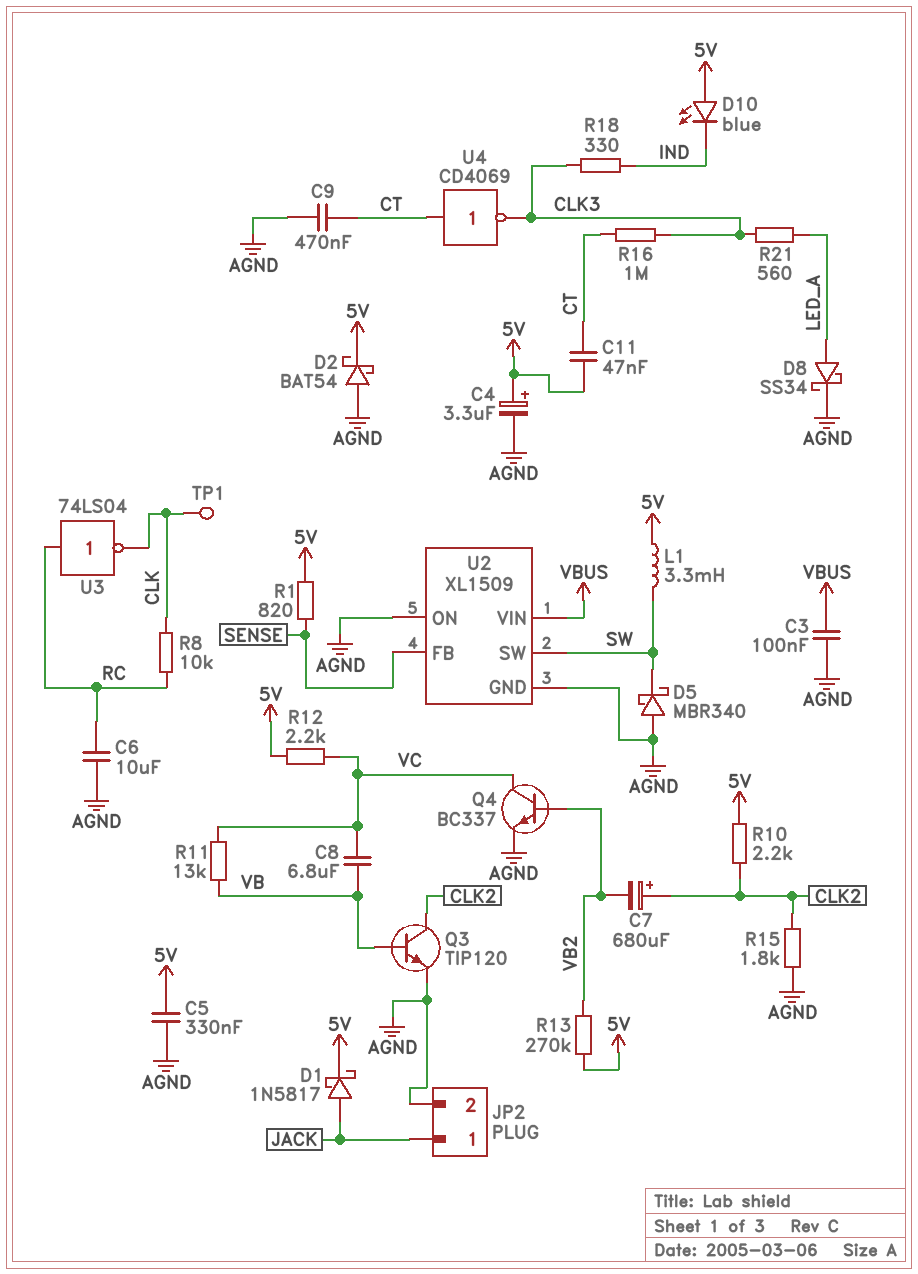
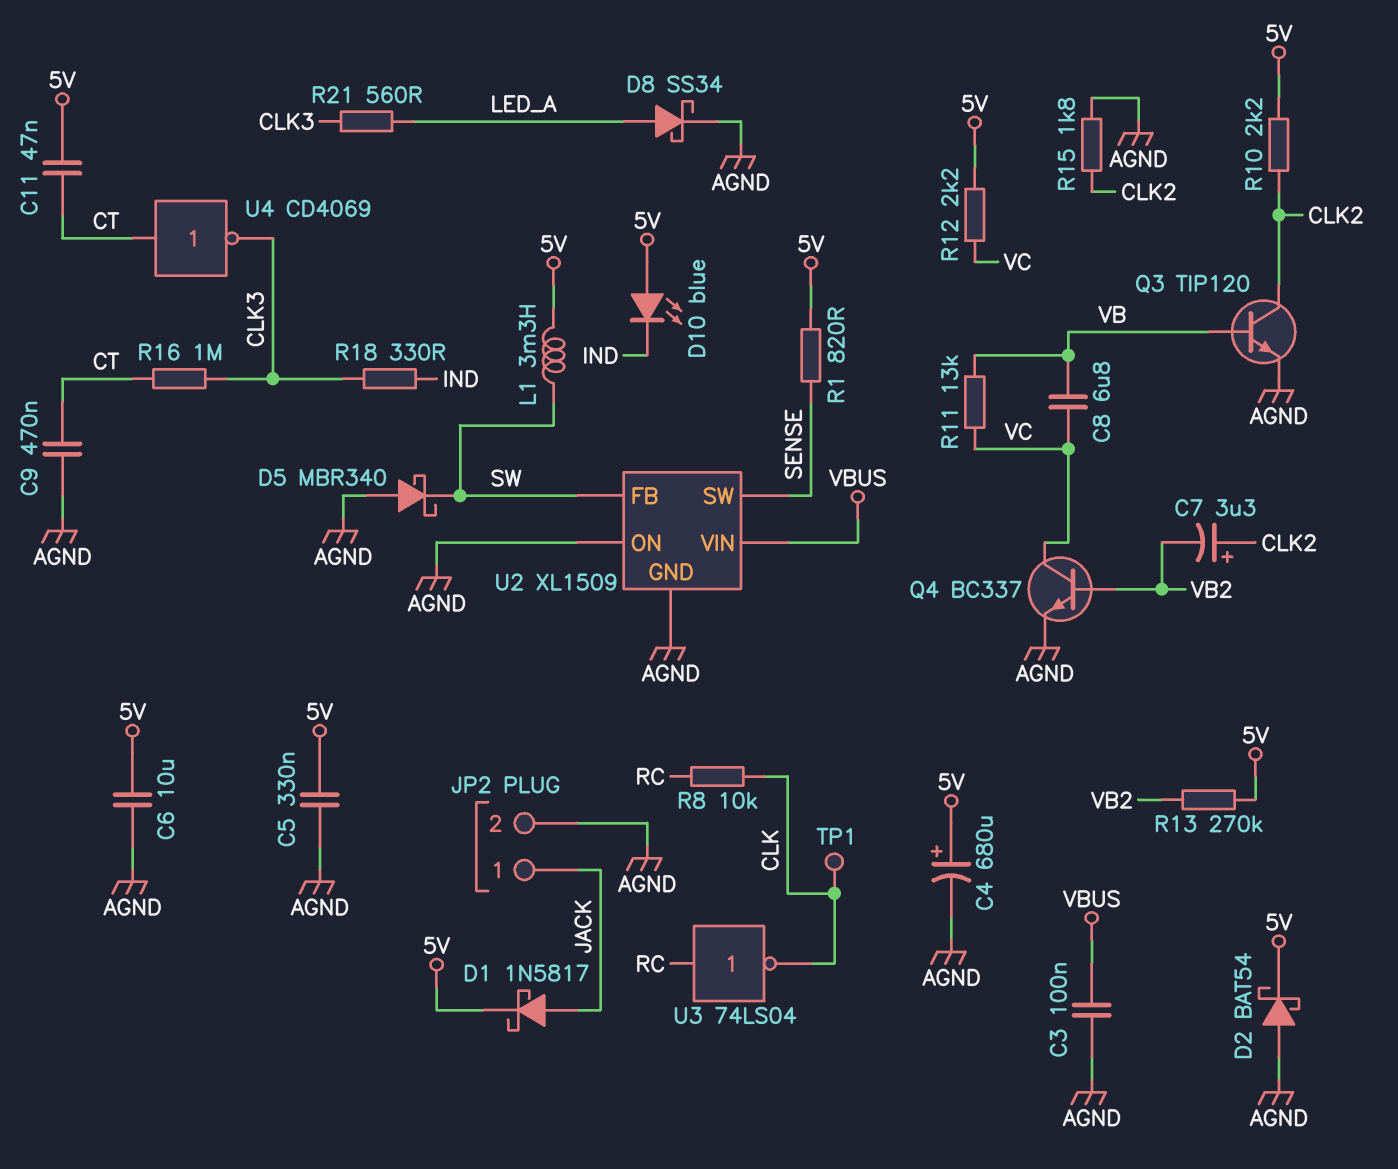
C4: 3.3uF (plus 5V, minus AGND) -> 680uF (plus 5V, minus AGND)
C6: 10uF (AGND, RC) -> 10uF (5V, AGND)
C7: 680uF (plus CLK2, minus VB2) -> 3.3uF (plus CLK2, minus VB2)
U2 pin FB: SENSE -> SW
U2 pin SW: SW -> SENSE

